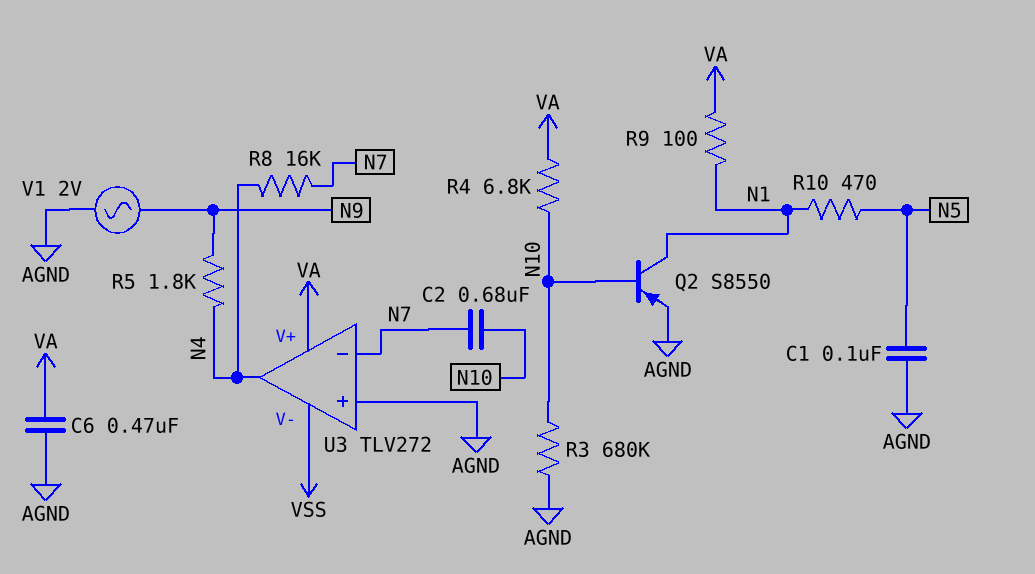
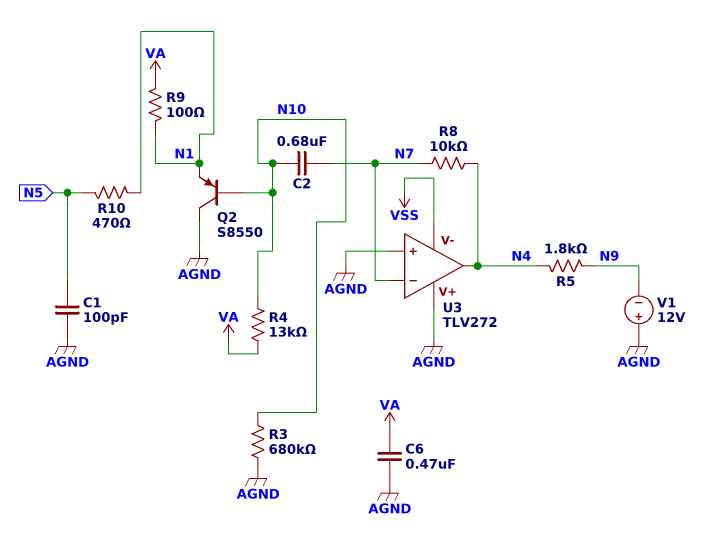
C1: 100nF (AGND, N5) -> 100pF (AGND, N5)
Q2: PNP S8550 (B N10, C N1, E AGND) -> PNP S8550 (B N10, C AGND, E N1)
R4: 6.8k (N10, VA) -> 13k (N10, VA)
R8: 16k (N4, N7) -> 10k (N4, N7)
U3 pin V+: VA -> AGND
V1: AC 2V (AGND, N9) -> 12V (plus AGND, minus N9)

